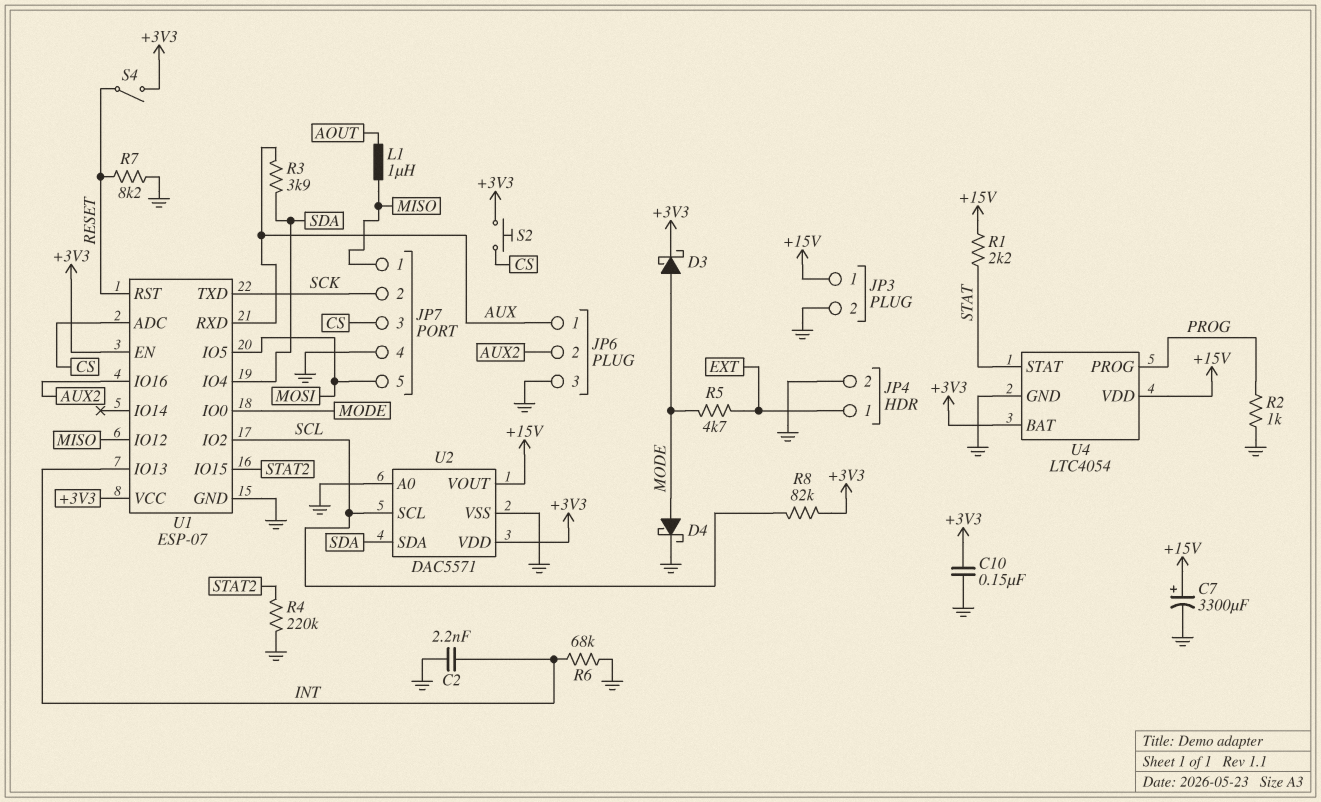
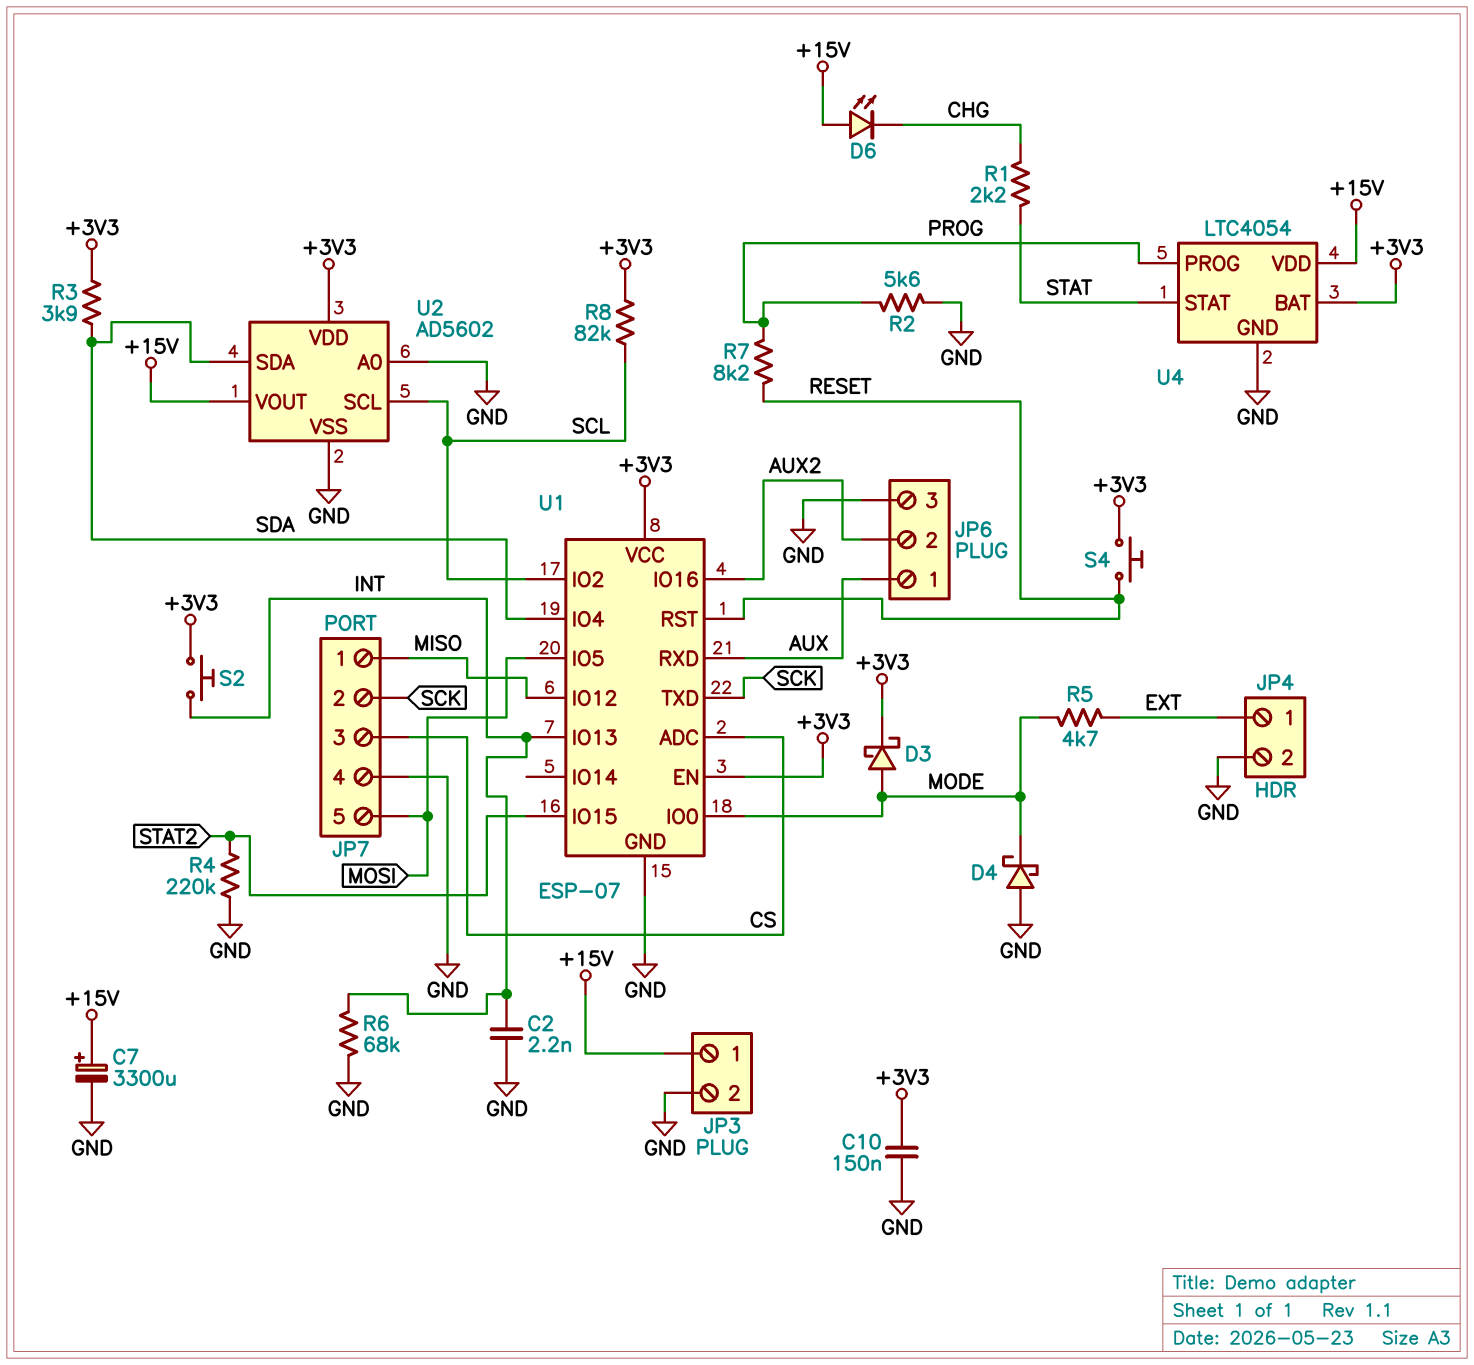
D4: schottky (A MODE, K GND) -> schottky (A GND, K MODE)
D6: none -> LED (A +15V, K CHG)
L1: 1uH (AOUT, MISO) -> none
R1: 2.2k (+15V, STAT) -> 2.2k (CHG, STAT)
R2: 1k (GND, PROG) -> 5.6k (GND, PROG)
R3: 3.9k (AUX, SDA) -> 3.9k (+3V3, SDA)
R7: 8.2k (GND, RESET) -> 8.2k (PROG, RESET)
S2: button (+3V3, CS) -> button (+3V3, INT)
S4: switch (+3V3, RESET) -> button (+3V3, RESET)
U2: DAC5571 -> AD5602

